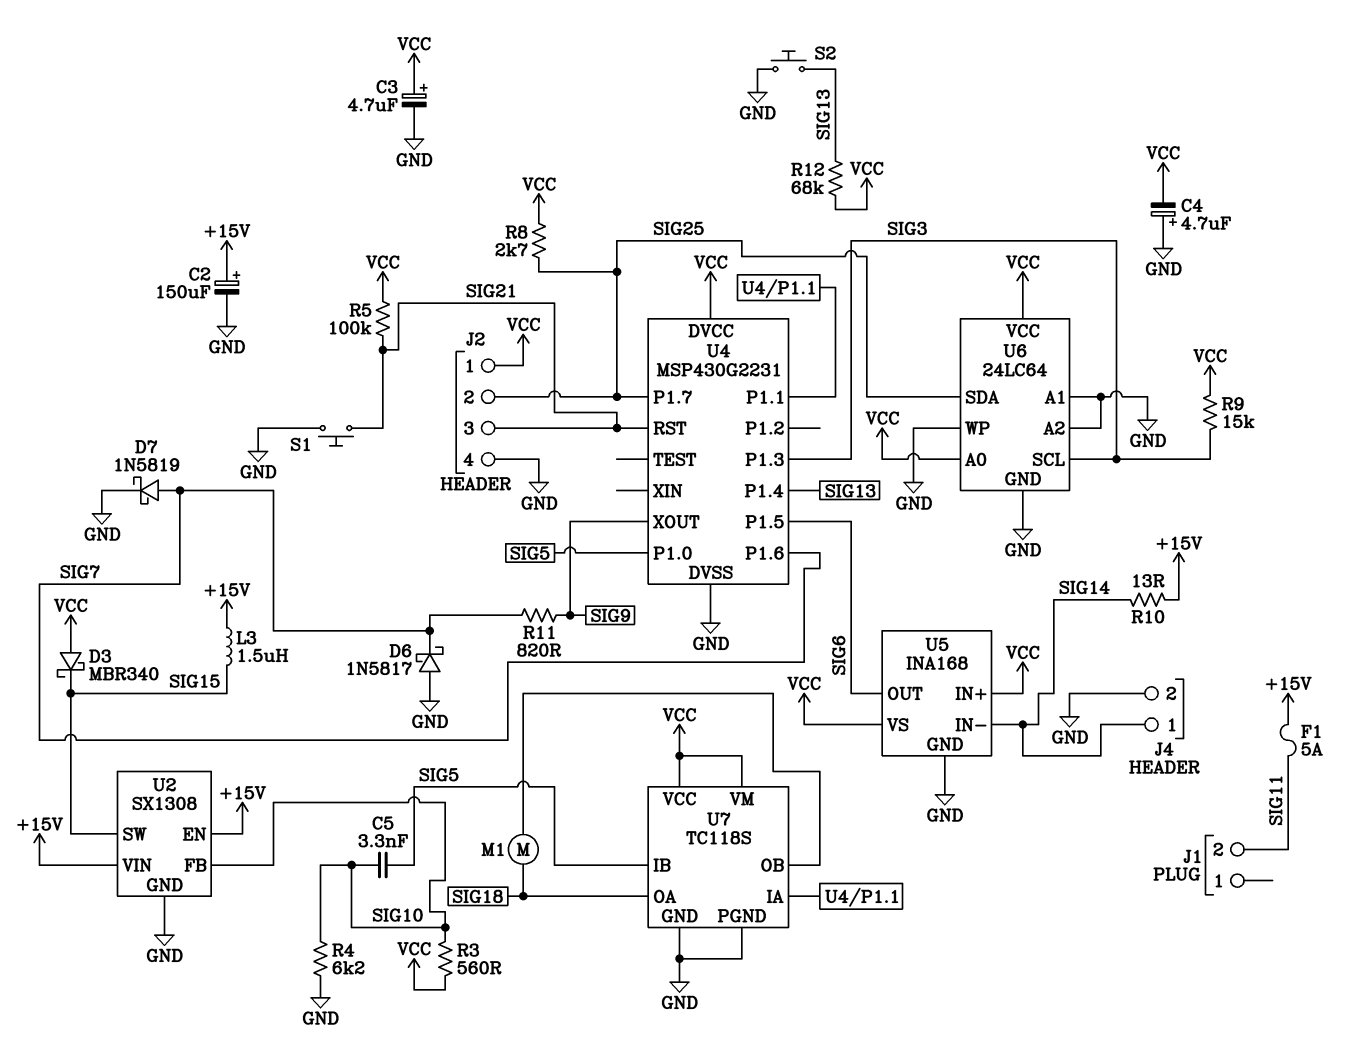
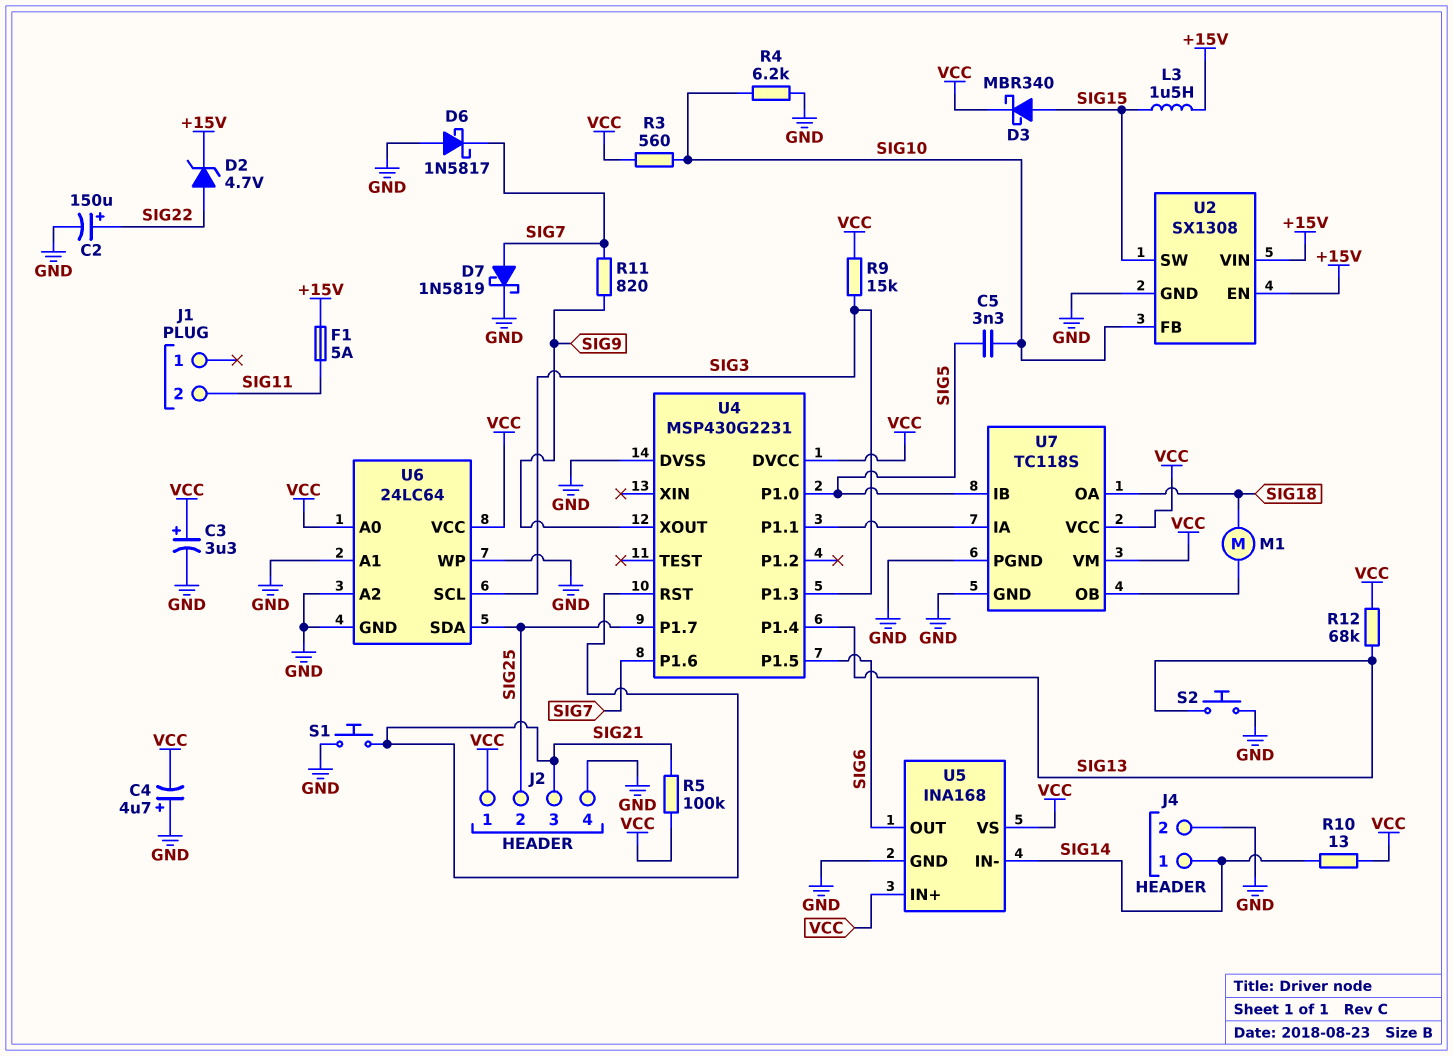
C2: 150uF (plus +15V, minus GND) -> 150uF (plus SIG22, minus GND)
C3: 4.7uF (plus VCC, minus GND) -> 3.3uF (plus VCC, minus GND)
D2: none -> zener 4.7V (A SIG22, K +15V)
D3: schottky MBR340 (A VCC, K SIG15) -> schottky MBR340 (A SIG15, K VCC)
R8: 2.7k (SIG25, VCC) -> none
R10: 13 (+15V, SIG14) -> 13 (SIG14, VCC)

